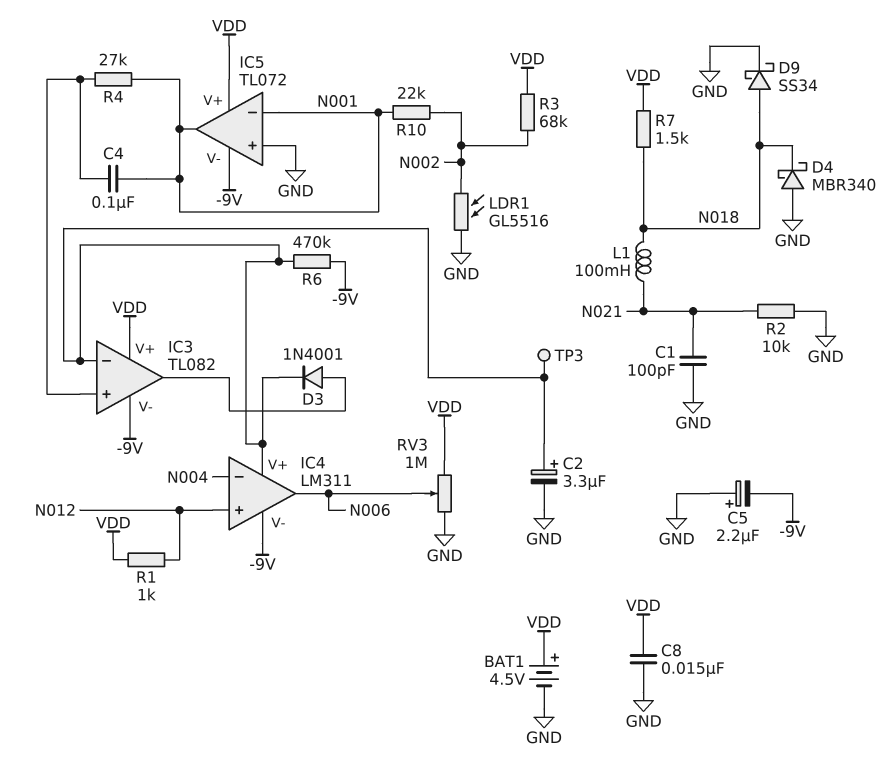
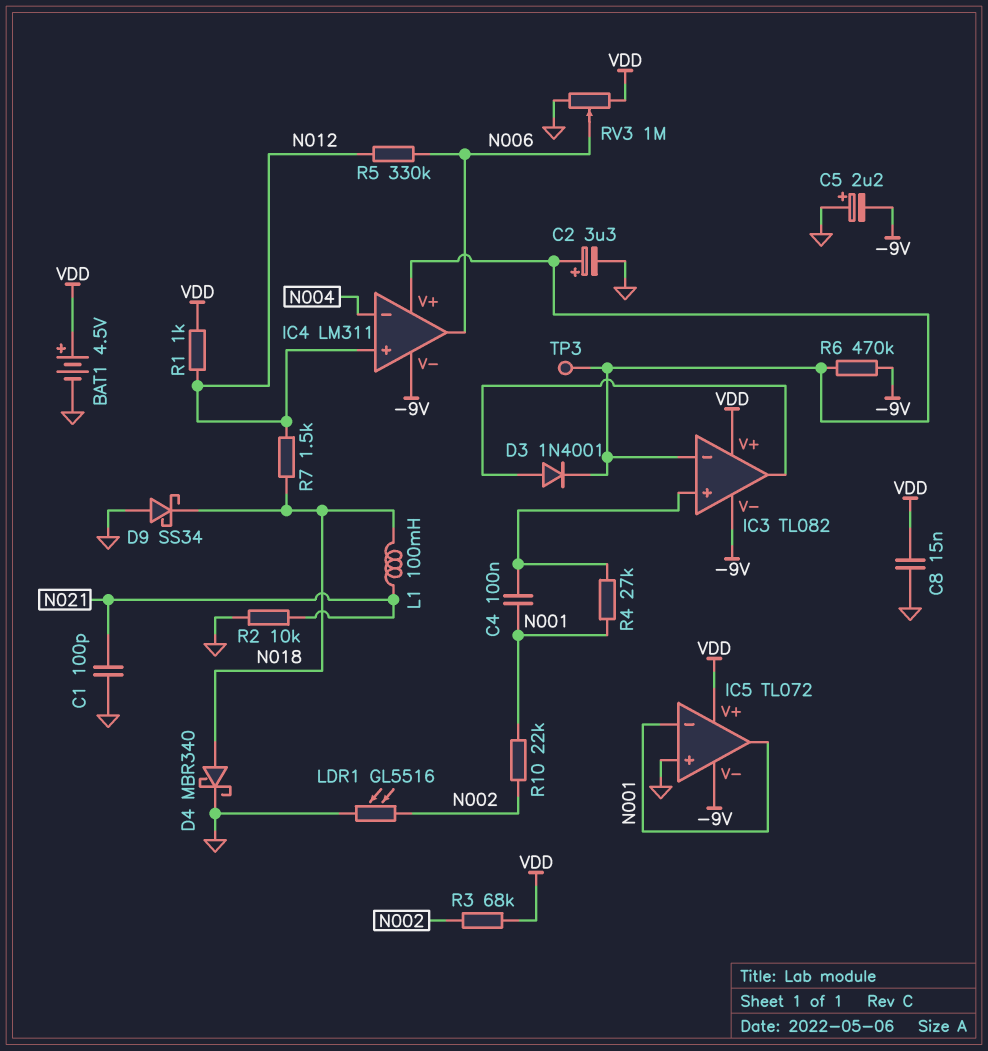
D4: schottky MBR340 (A GND, K N018) -> schottky MBR340 (A N018, K GND)
D9: schottky SS34 (A N018, K GND) -> schottky SS34 (A GND, K N018)
R5: none -> 330k (N006, N012)
R7: 1.5k (N018, VDD) -> 1.5k (N012, N018)

